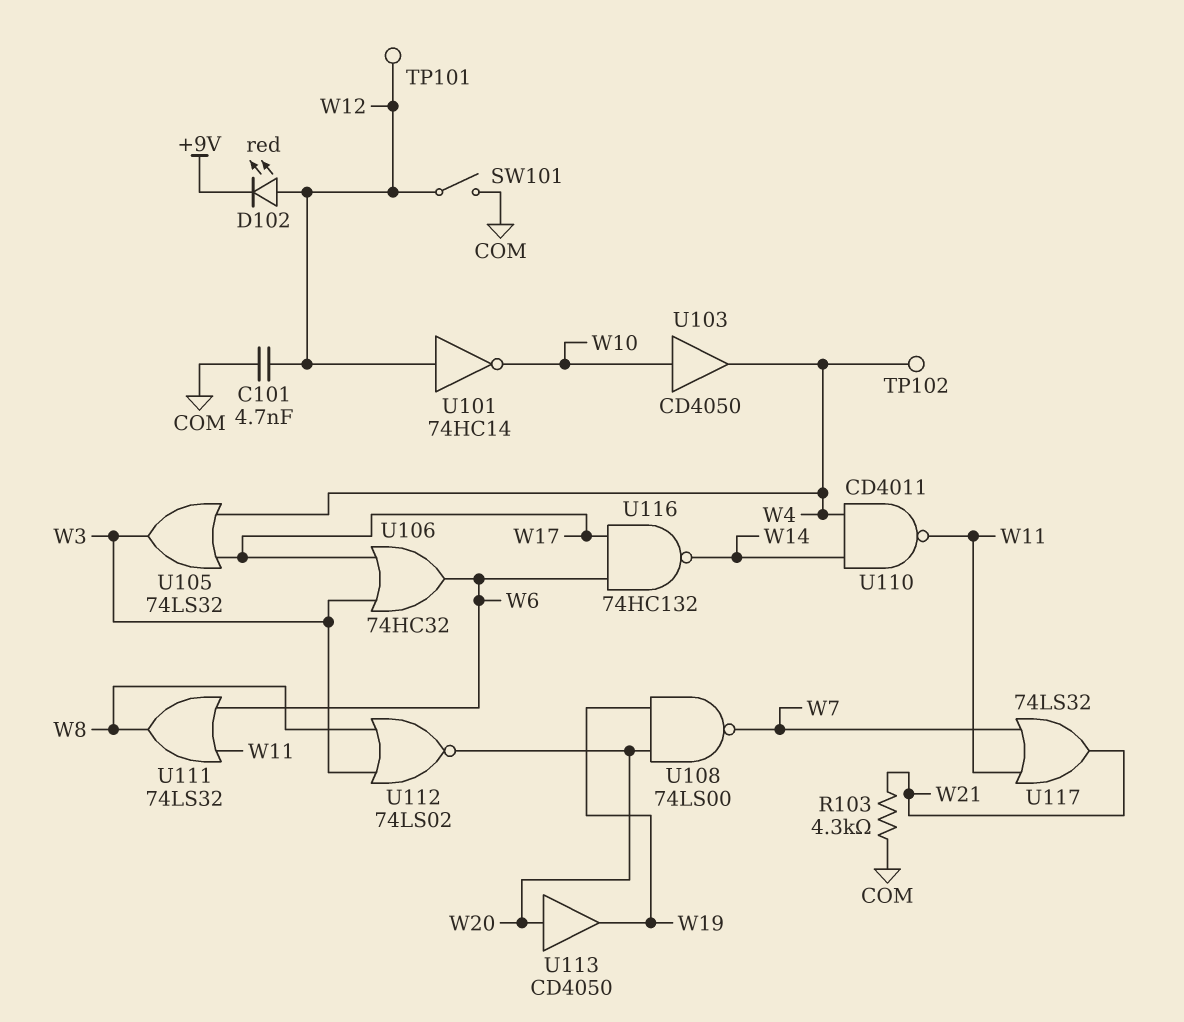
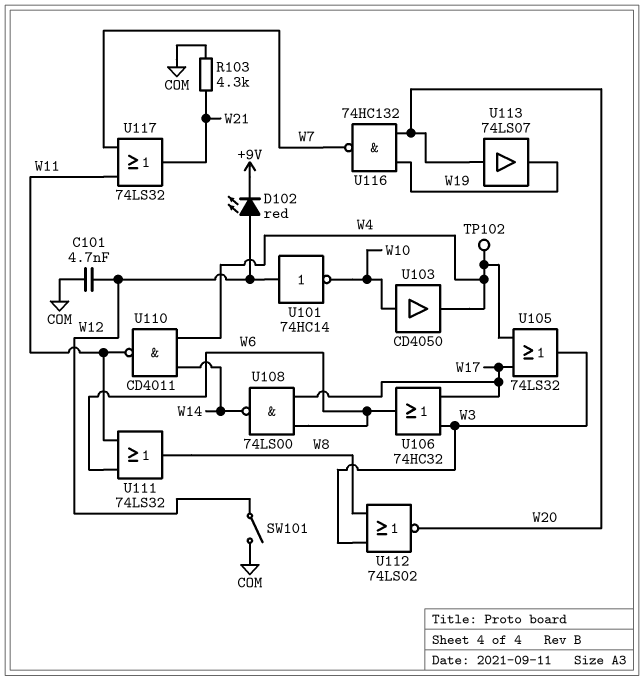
TP101: test point (W12) -> none
U108: NAND 74LS00 (in W19, in W20, out W7) -> NAND 74LS00 (in W6, in W17, out W14)
U113: buffer CD4050 (in W20, out W19) -> buffer 74LS07 (in W20, out W19)
U116: NAND 74HC132 (in W6, in W17, out W14) -> NAND 74HC132 (in W19, in W20, out W7)

